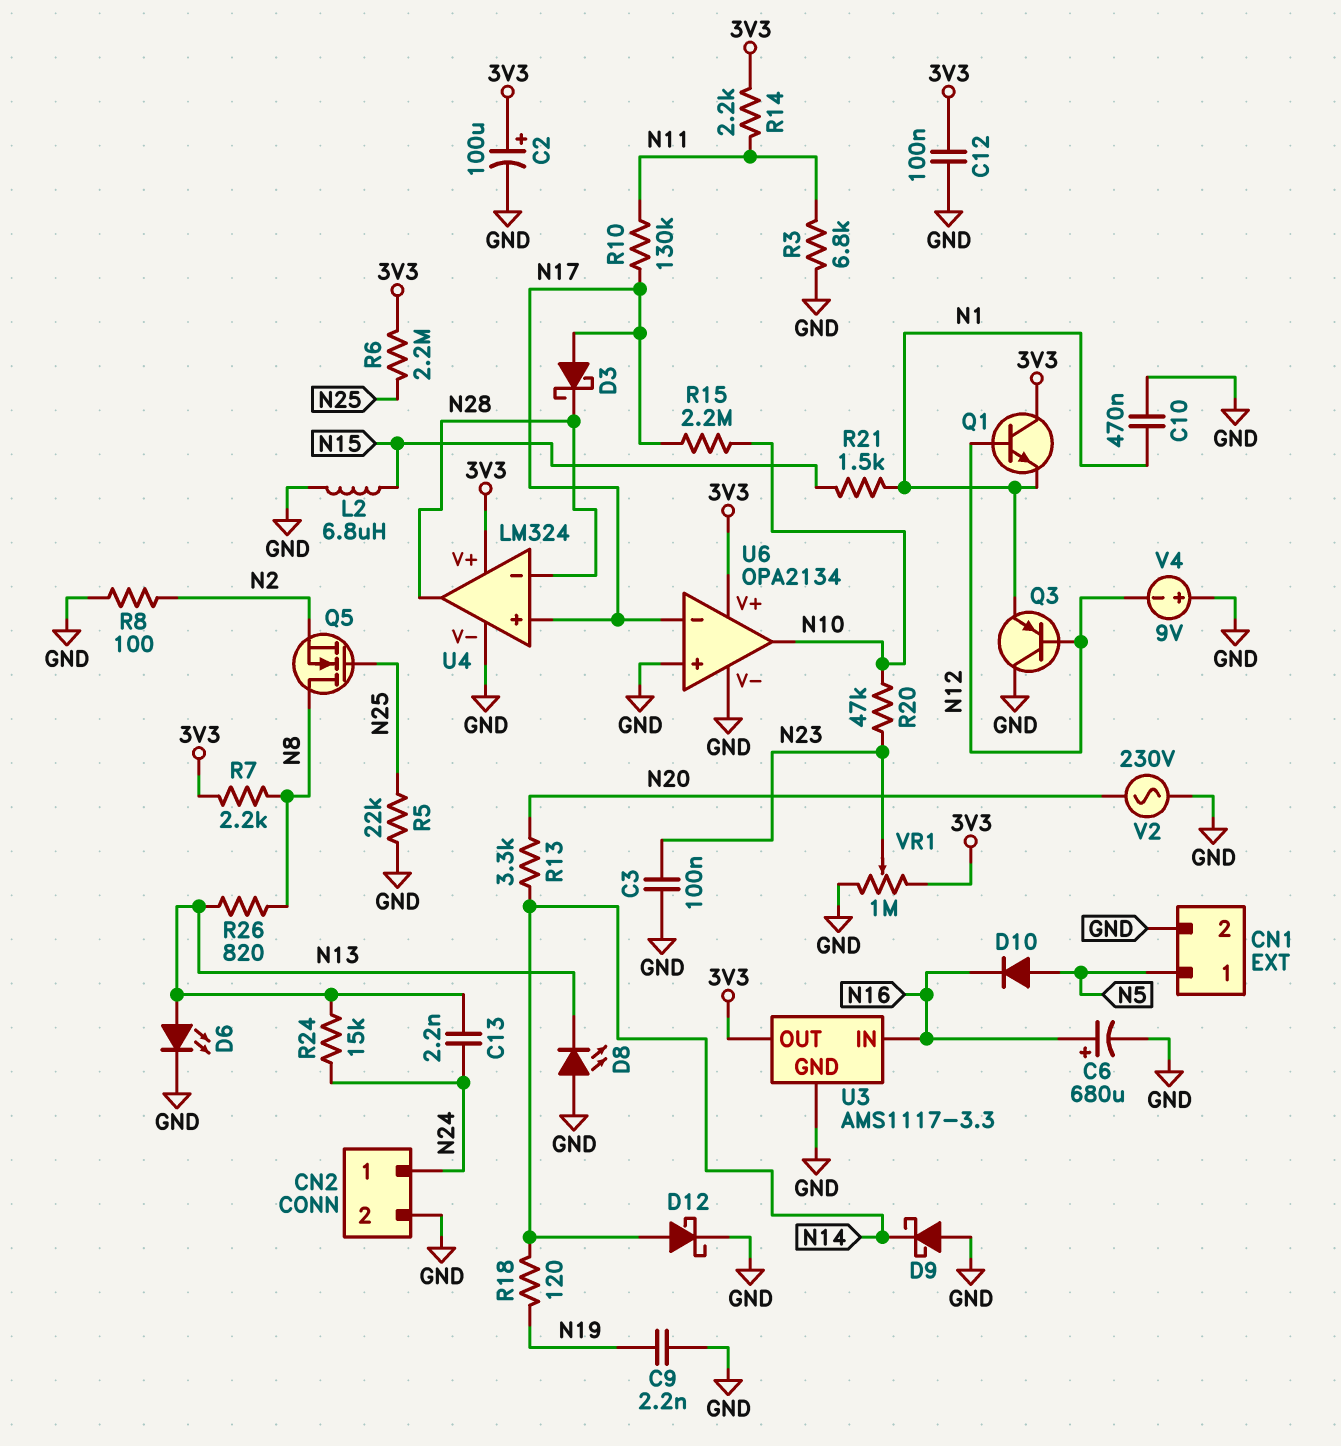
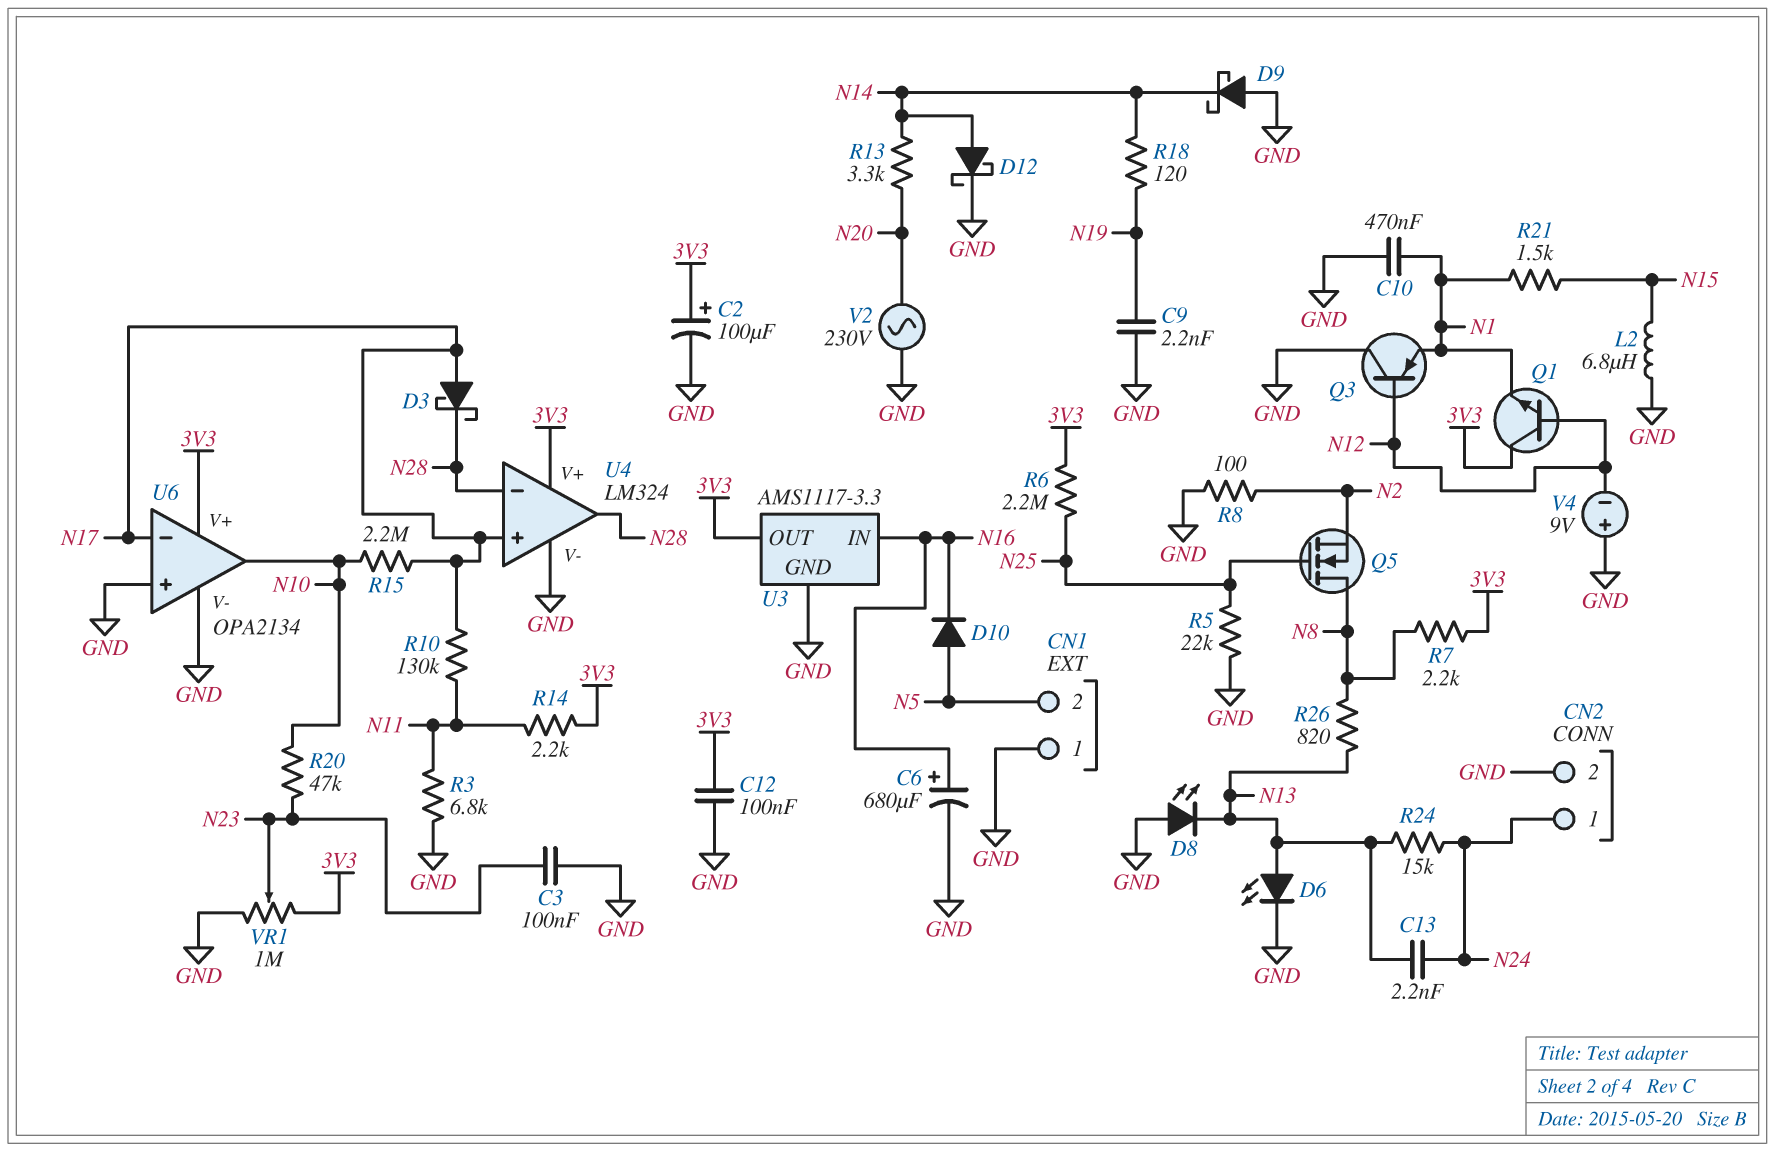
CN1 pin 1: N5 -> GND
CN1 pin 2: GND -> N5

